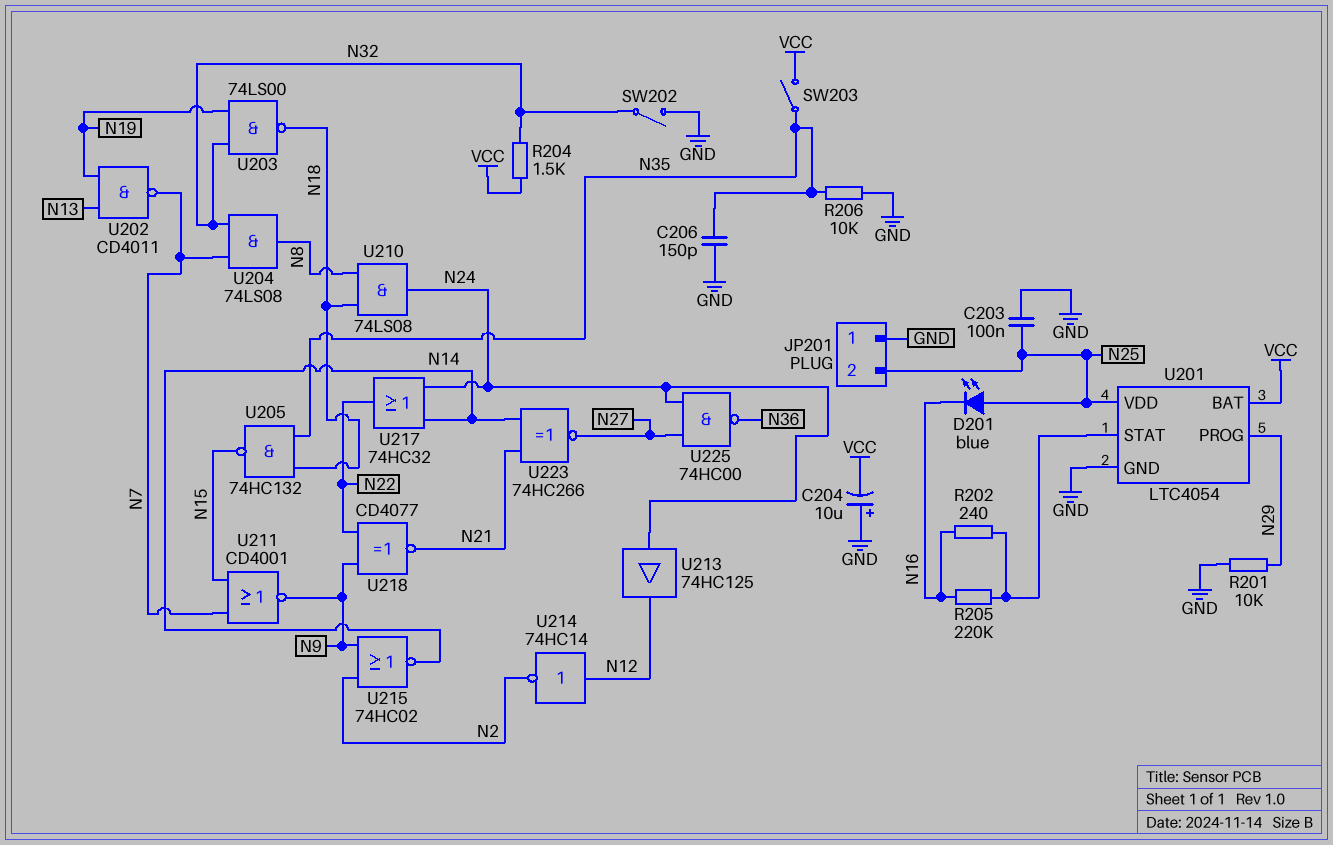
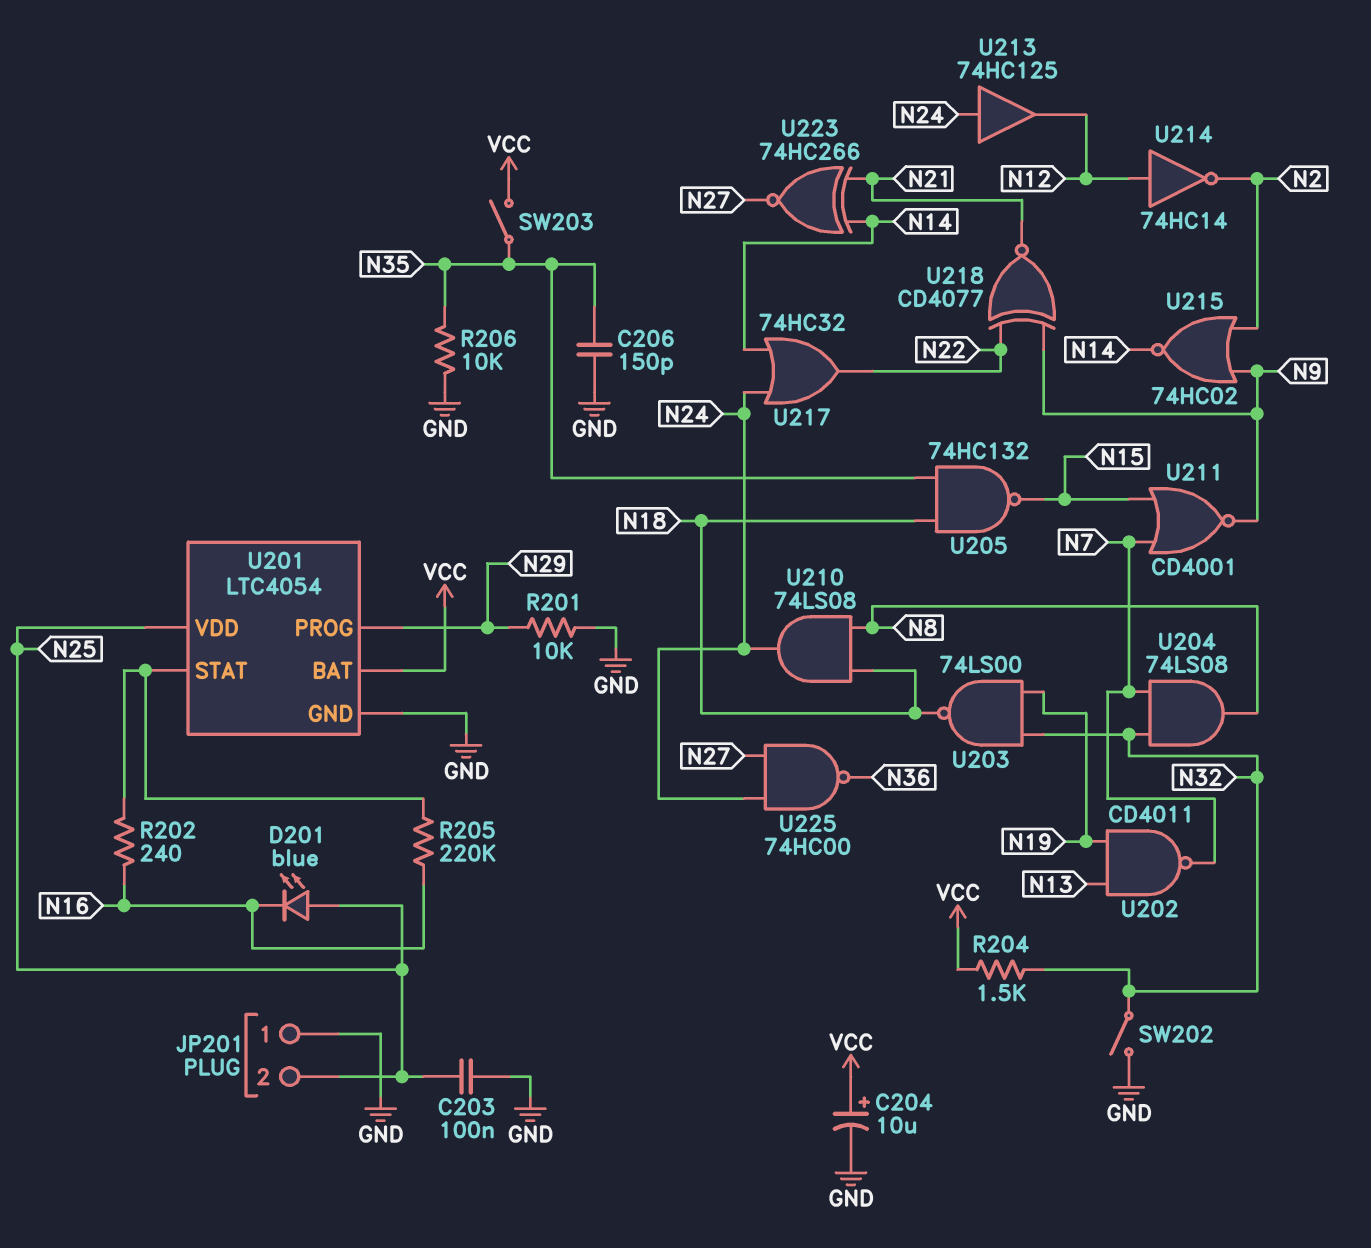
C204: 10uF (plus GND, minus VCC) -> 10uF (plus VCC, minus GND)

